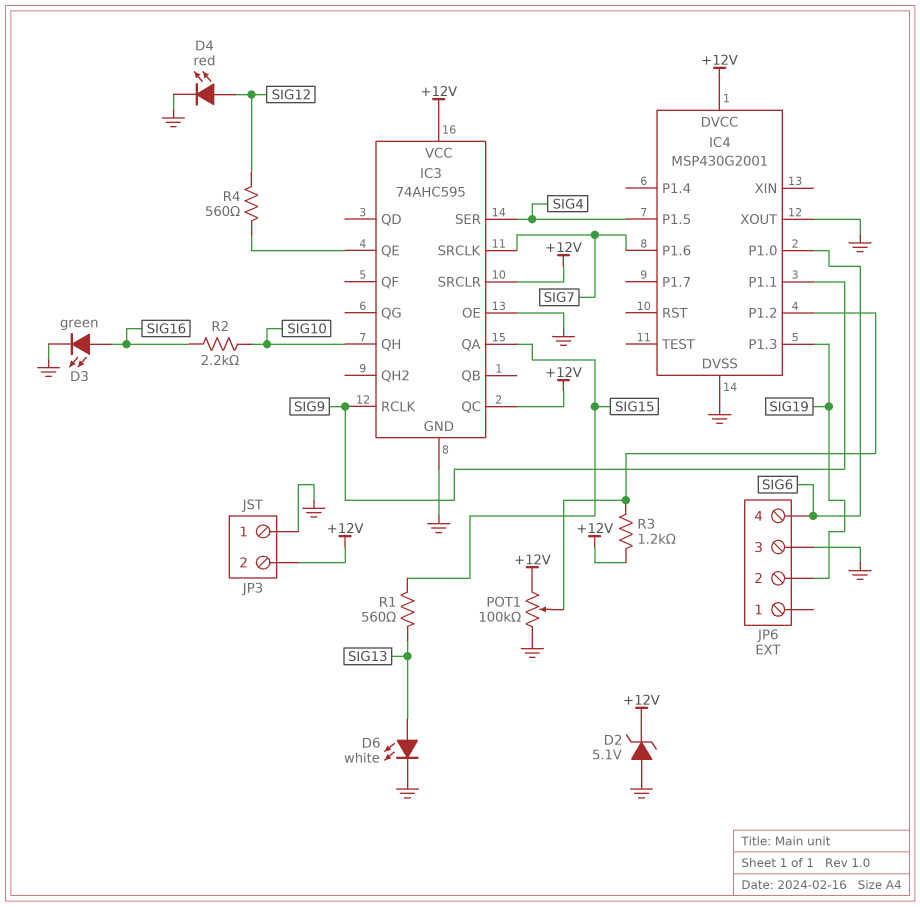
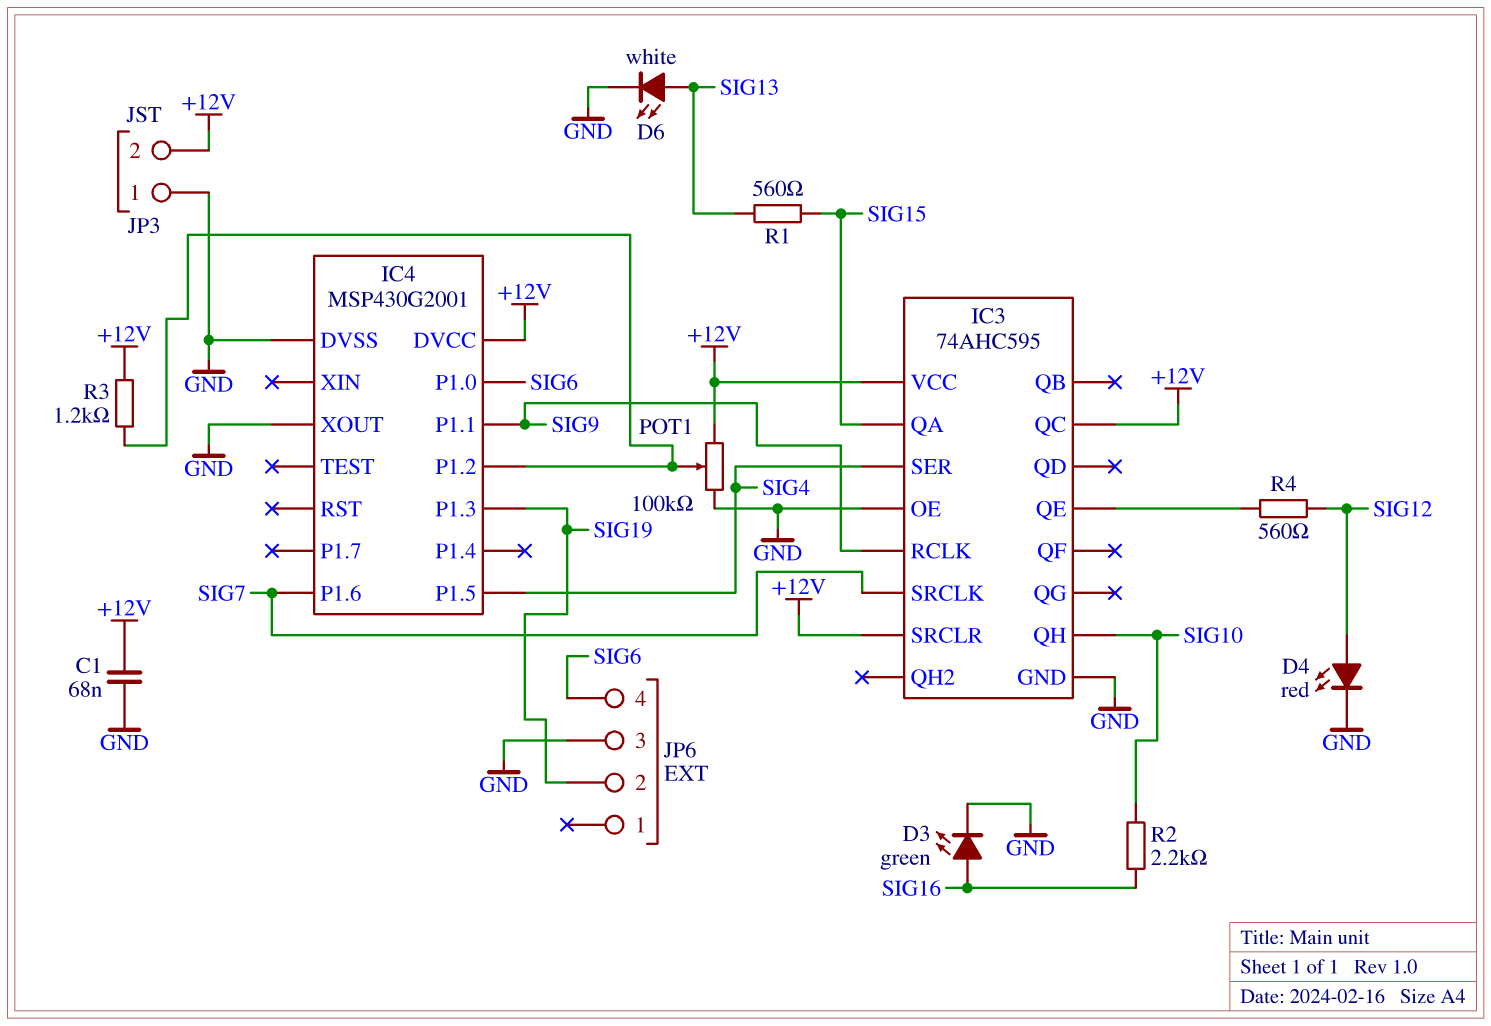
C1: none -> 68nF (+12V, GND)
D2: zener 5.1V (A GND, K +12V) -> none

